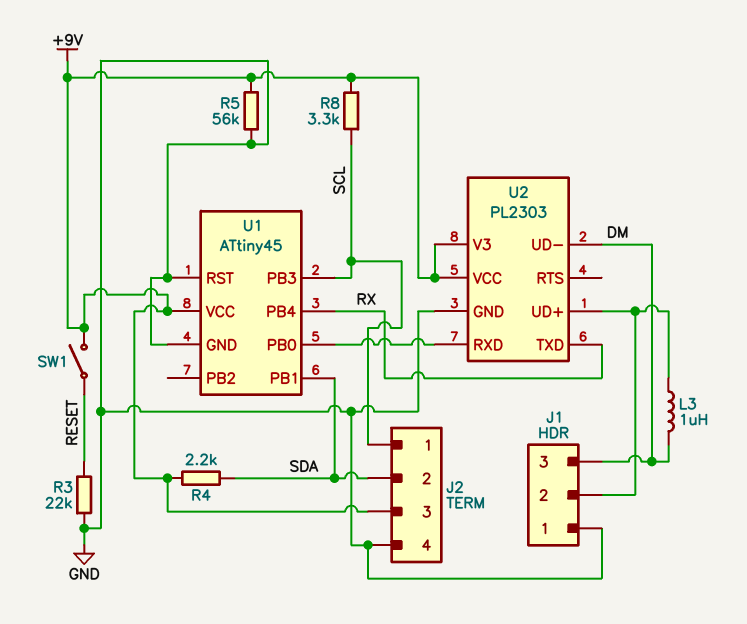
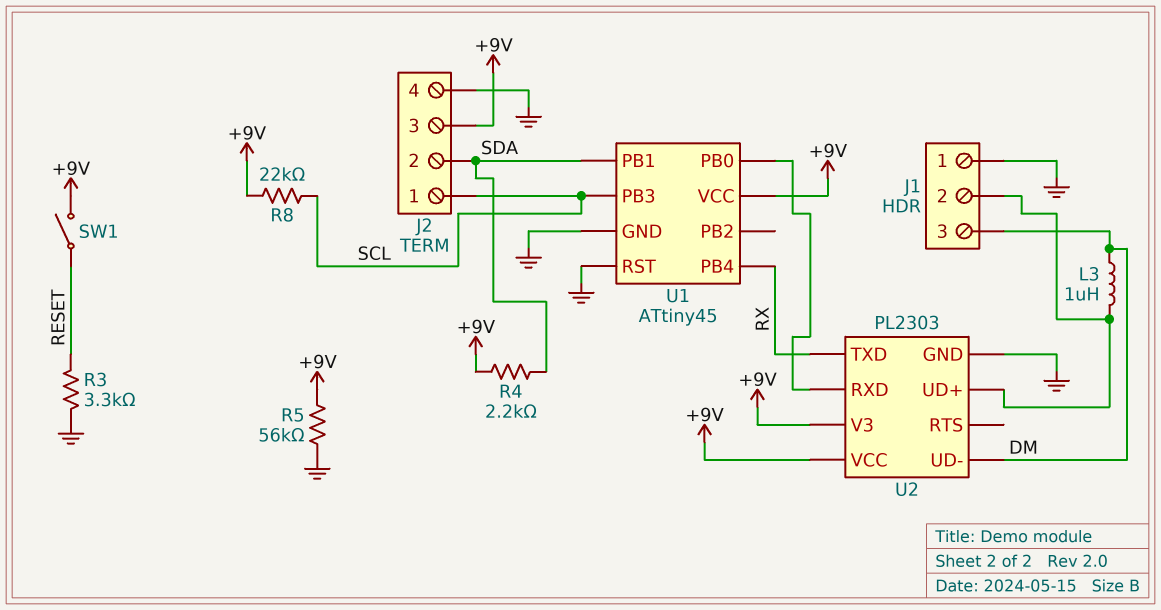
R3: 22k (GND, RESET) -> 3.3k (GND, RESET)
R8: 3.3k (+9V, SCL) -> 22k (+9V, SCL)

